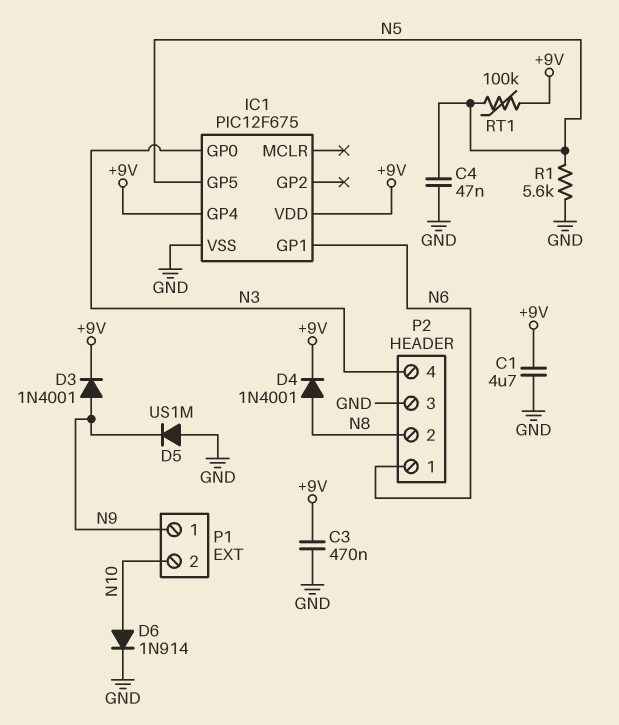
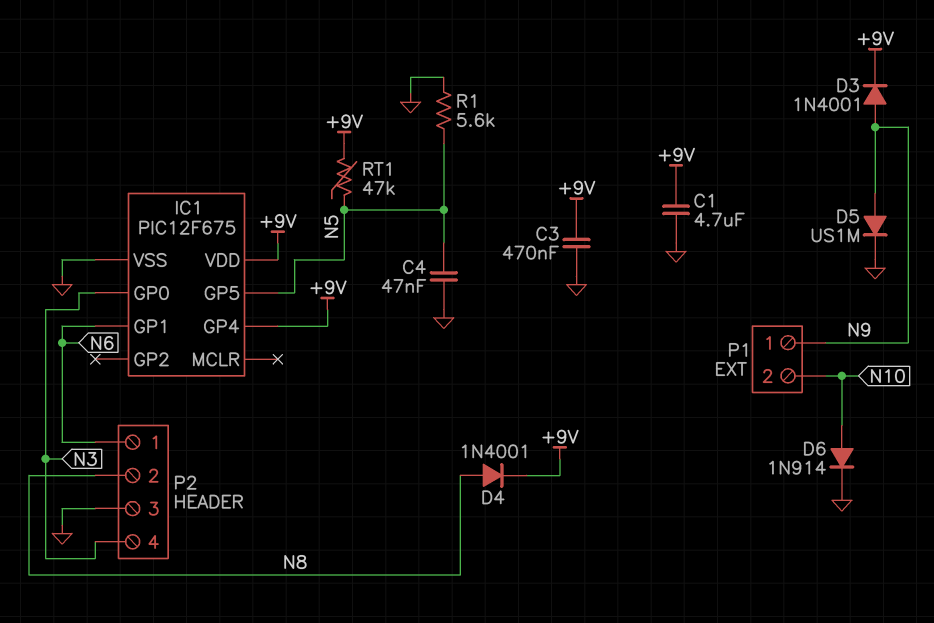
D5: diode US1M (A GND, K N9) -> diode US1M (A N9, K GND)
RT1: 100k (+9V, N5) -> 47k (+9V, N5)

